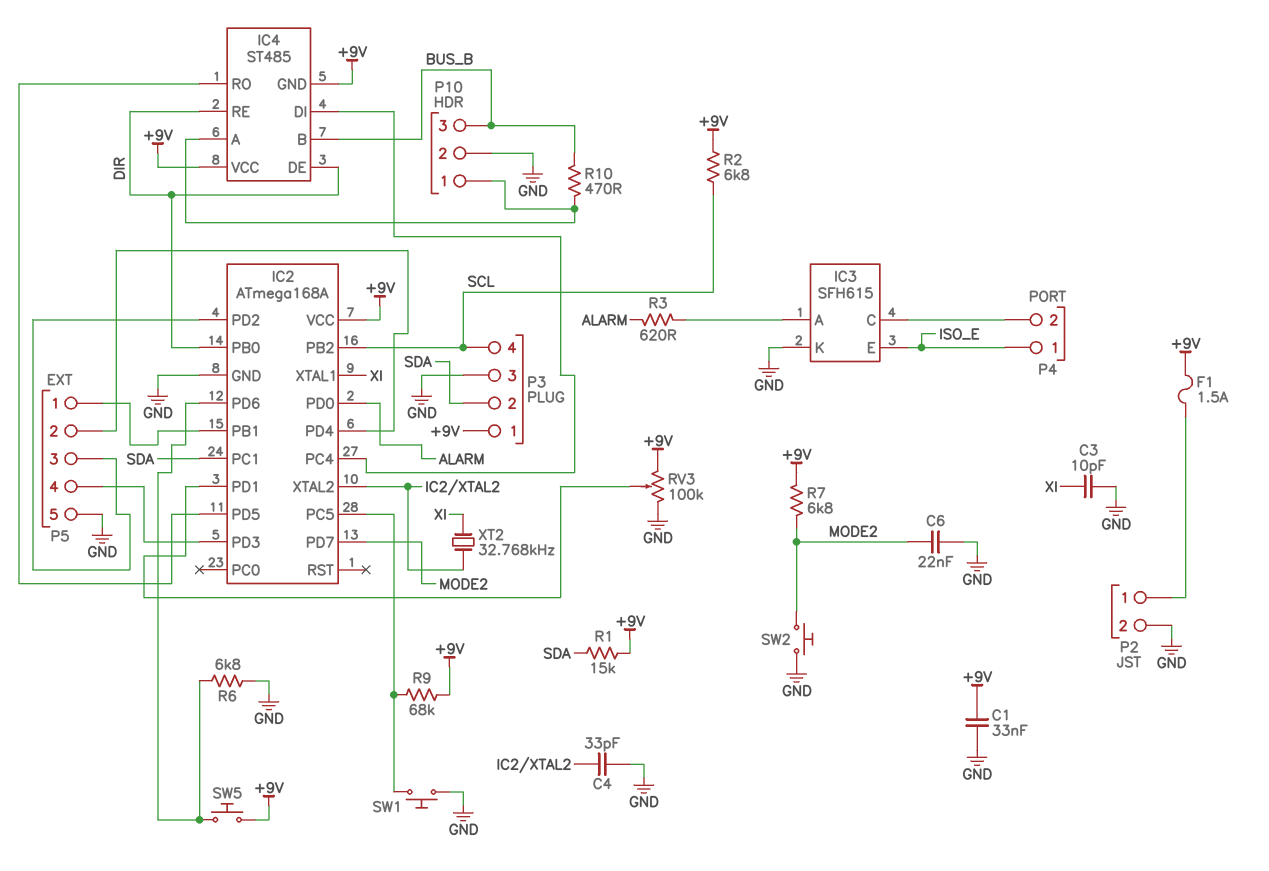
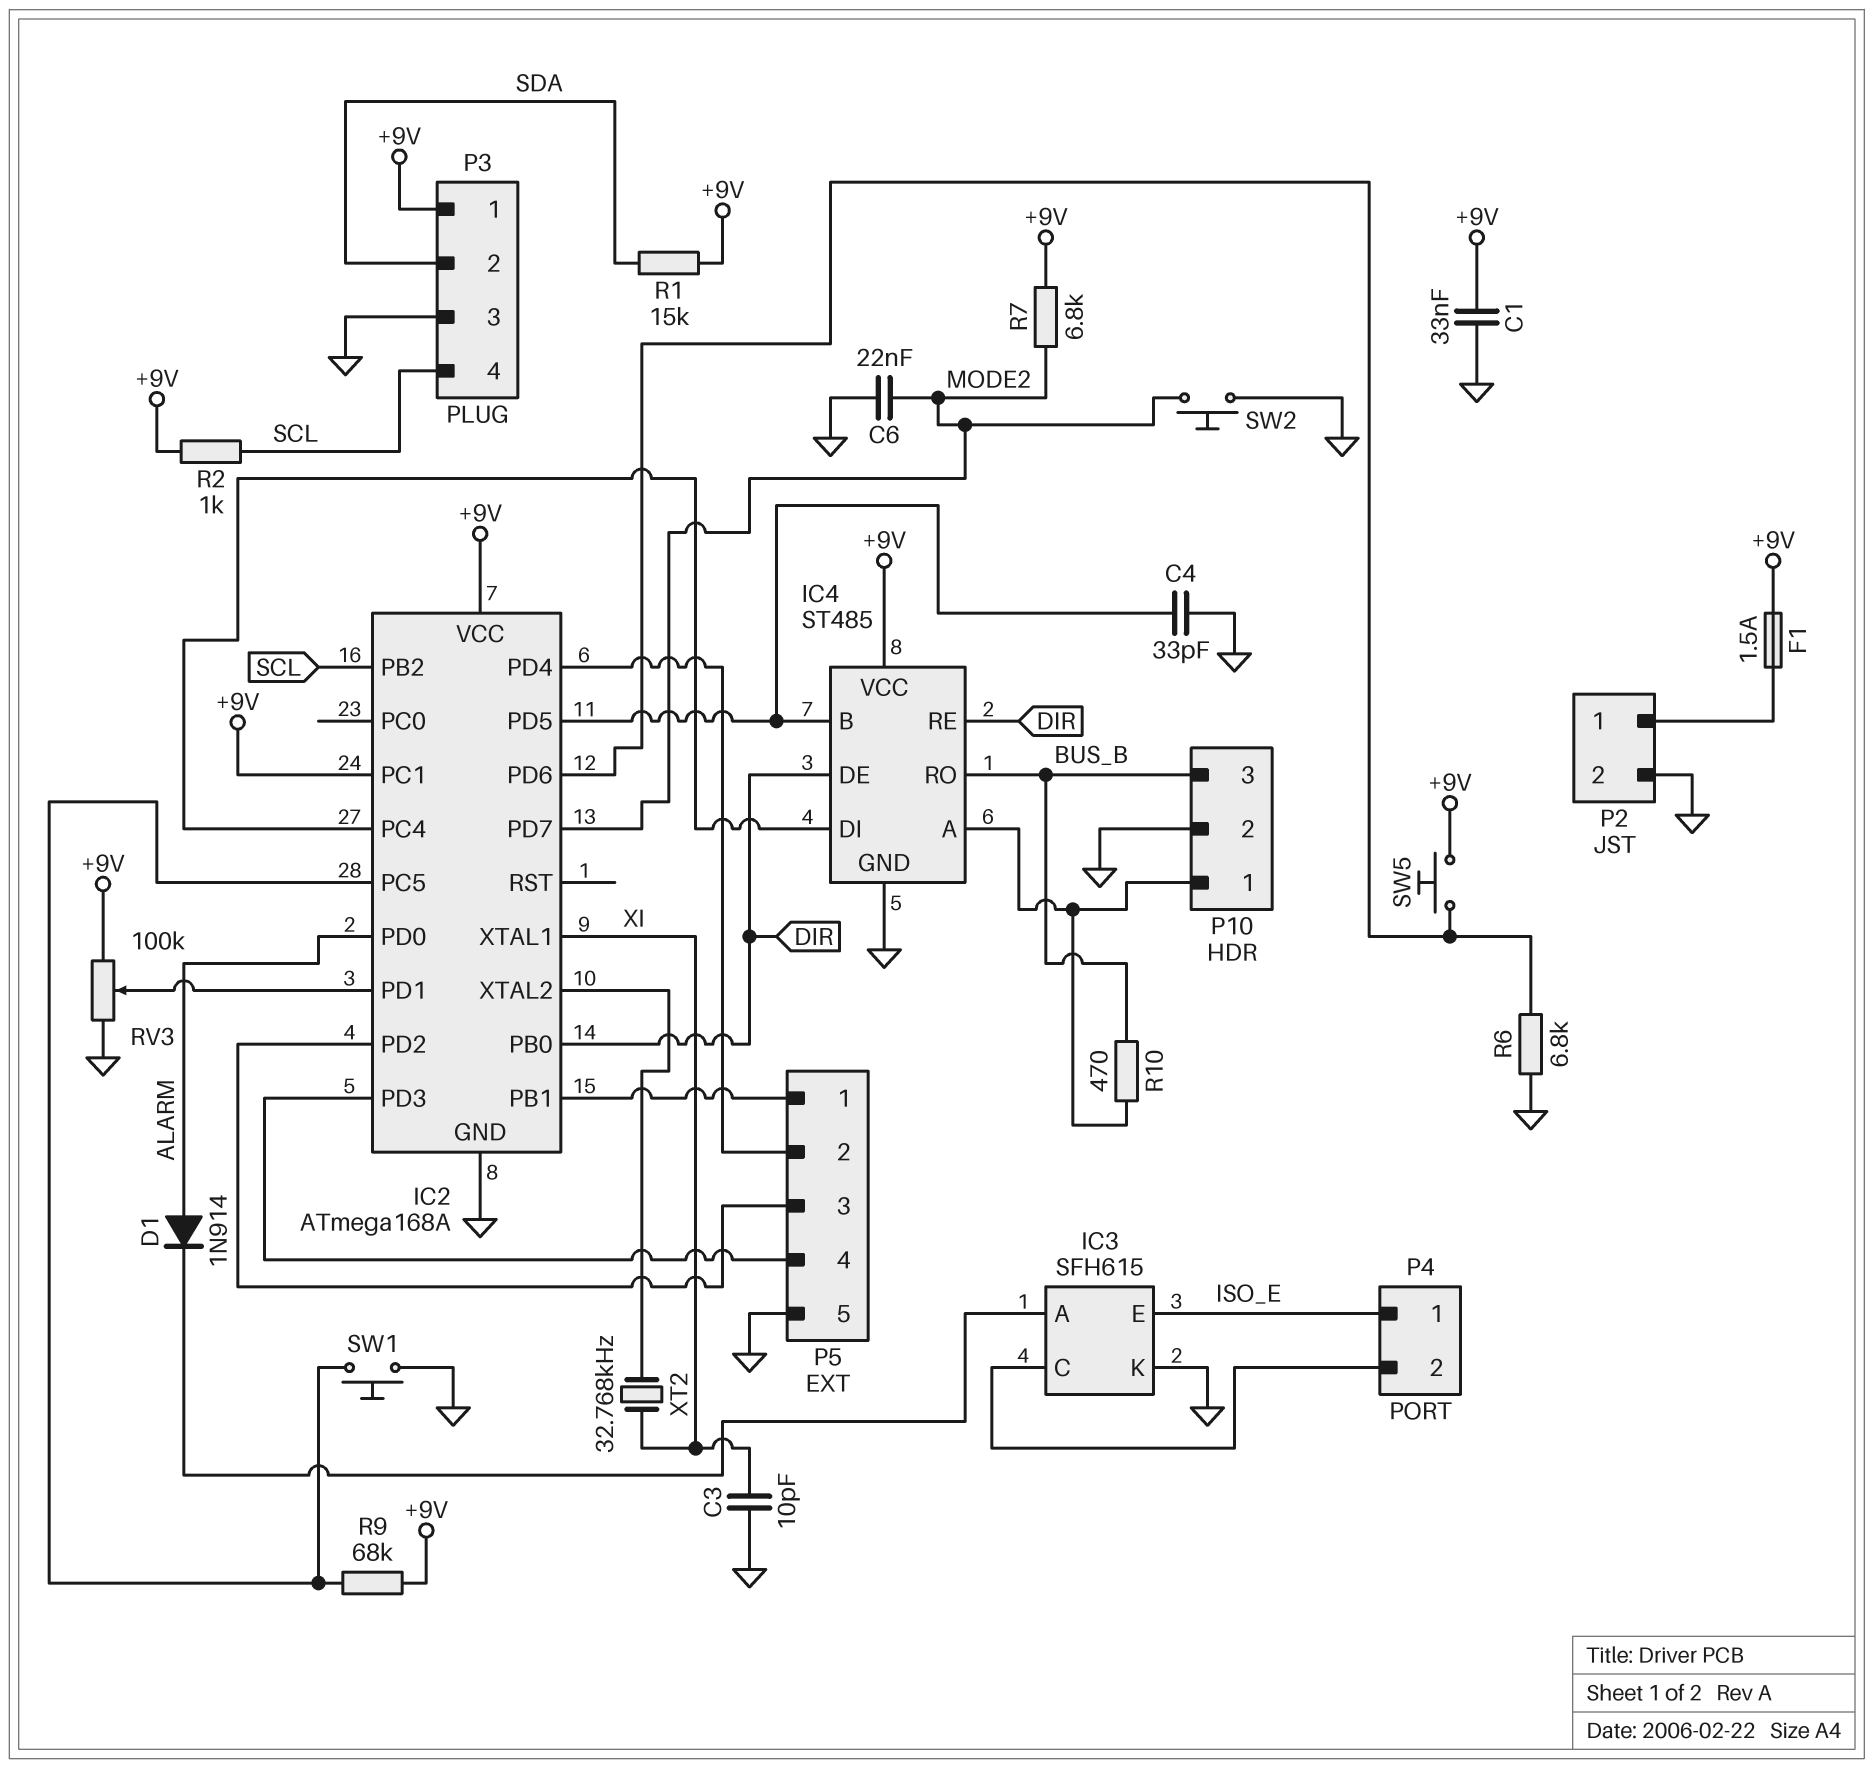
C4: 33pF (GND, IC2/XTAL2) -> 33pF (GND, IC2/PD5)
D1: none -> diode 1N914 (A ALARM, K IC3/A)
IC2 pin PC1: SDA -> +9V
IC4 pin B: BUS_B -> IC2/PD5
IC4 pin GND: +9V -> GND
IC4 pin RO: IC2/PD5 -> BUS_B
R2: 6.8k (+9V, SCL) -> 1k (+9V, SCL)
R3: 620 (ALARM, IC3/A) -> none

